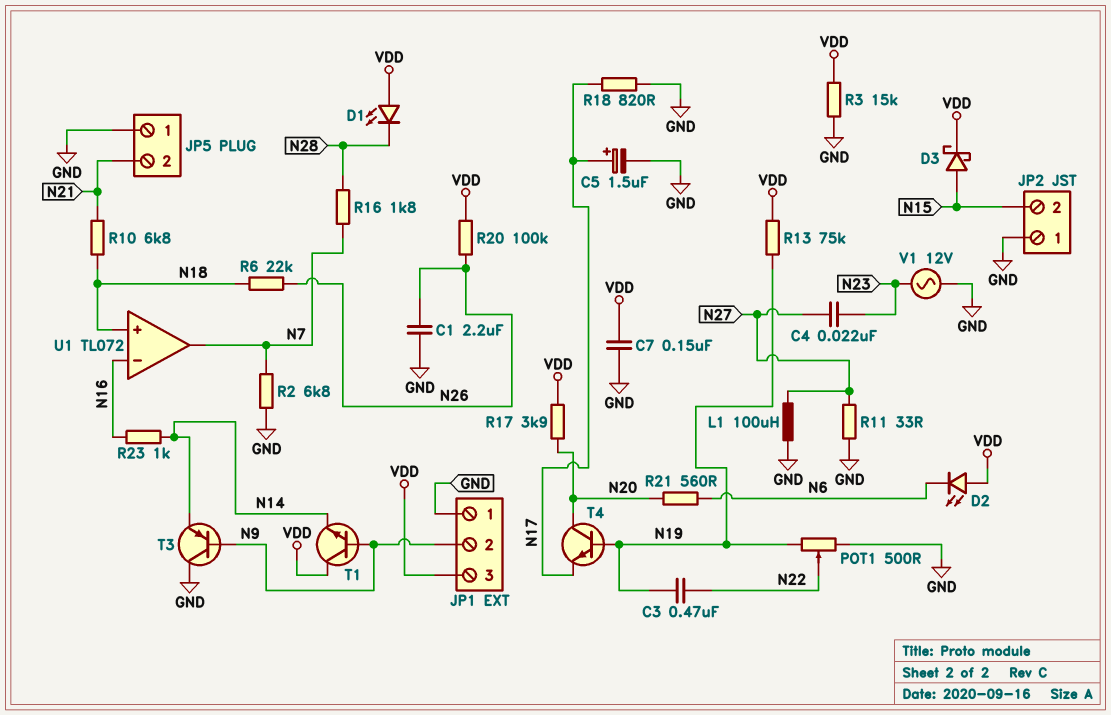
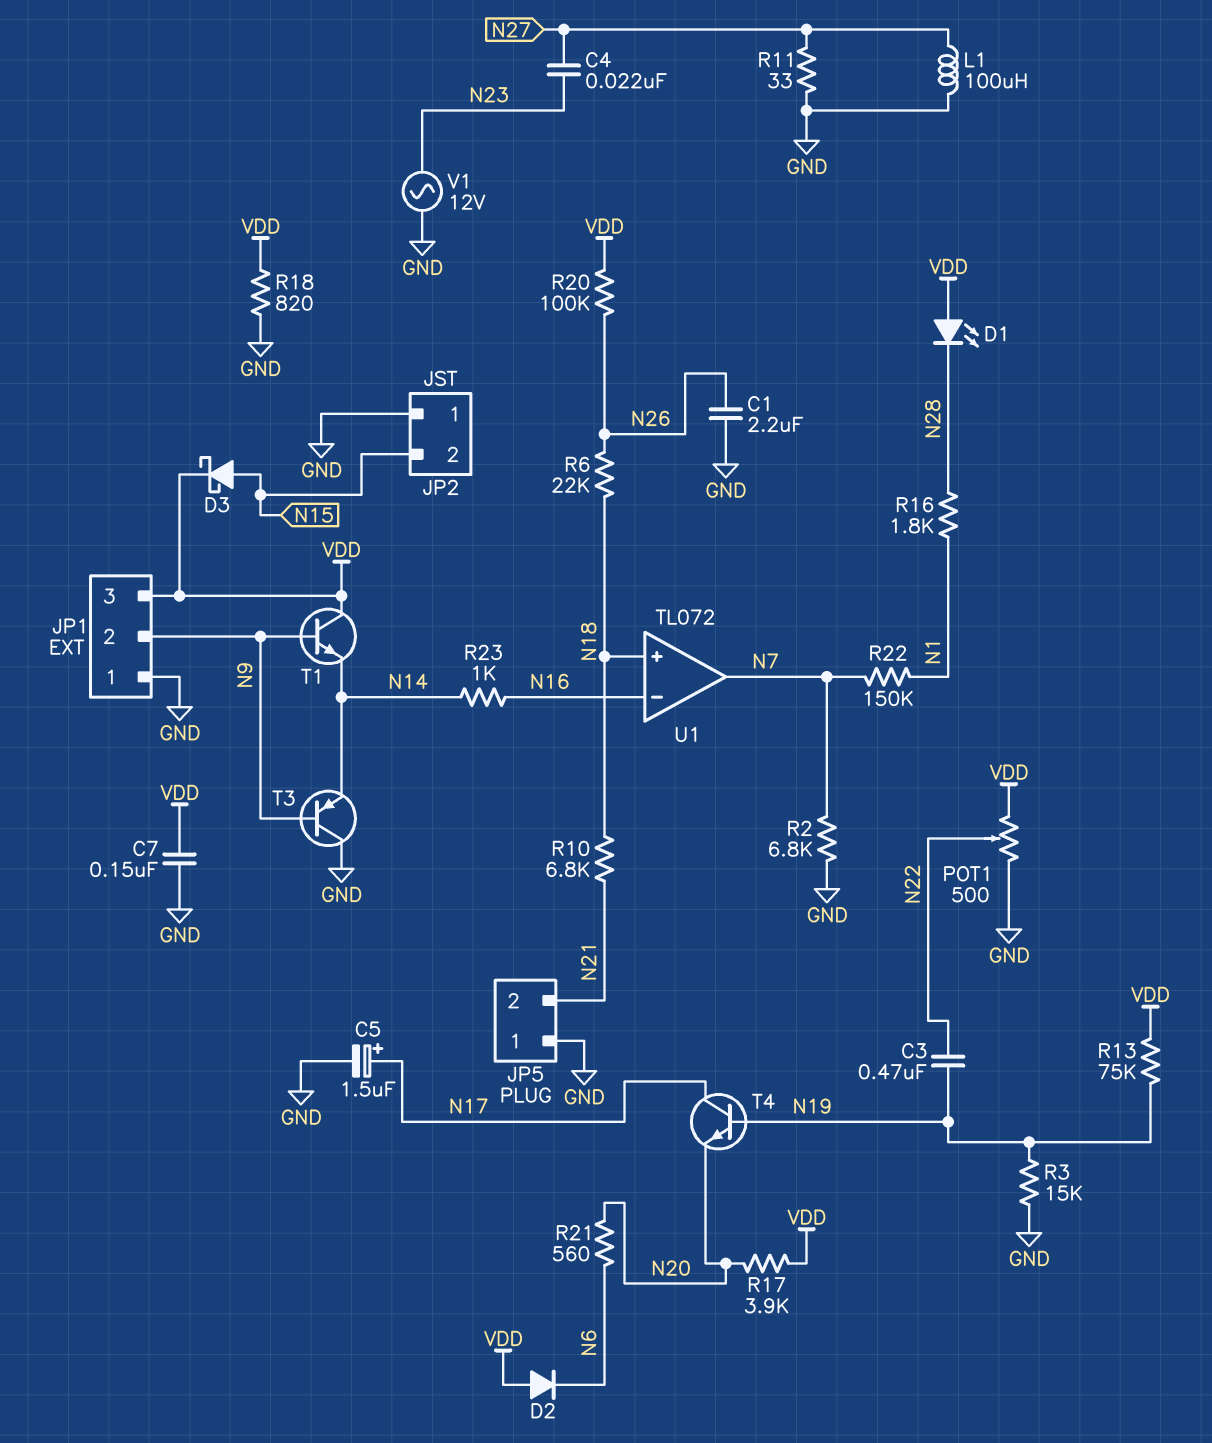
D2: LED (A VDD, K N6) -> diode (A VDD, K N6)
POT1: 500 (GND, N19, wiper N22) -> 500 (GND, VDD, wiper N22)
R3: 15k (GND, VDD) -> 15k (GND, N19)
R16: 1.8k (N7, N28) -> 1.8k (N1, N28)
R18: 820 (GND, N17) -> 820 (GND, VDD)
R22: none -> 150k (N1, N7)
T4: NPN (B N19, C N20, E N17) -> NPN (B N19, C N17, E N20)

